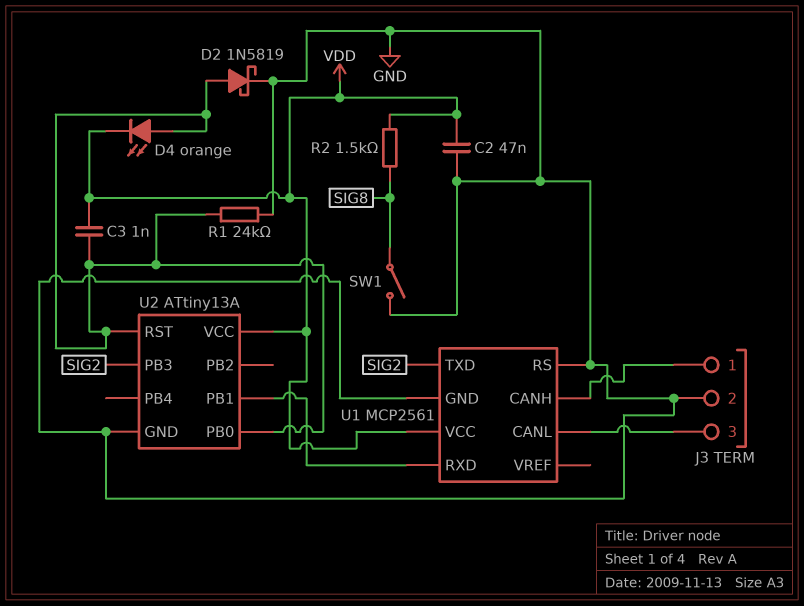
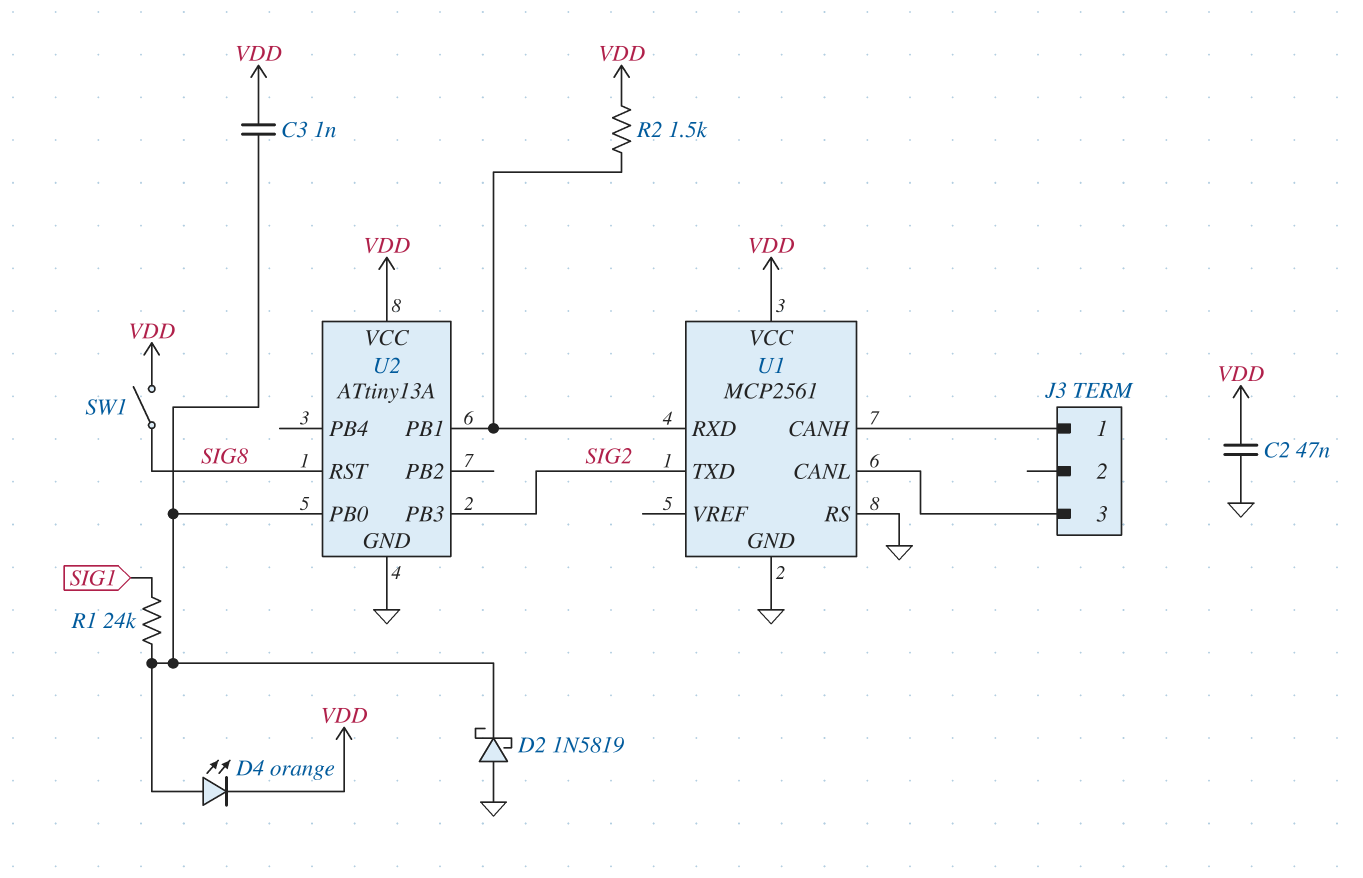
D2: schottky 1N5819 (A U2/PB0, K GND) -> schottky 1N5819 (A GND, K U2/PB0)
J3 pin 2: GND -> none
R1: 24k (GND, U2/PB0) -> 24k (SIG1, U2/PB0)
R2: 1.5k (SIG8, VDD) -> 1.5k (U1/RXD, VDD)
SW1: switch (GND, SIG8) -> switch (SIG8, VDD)
U2 pin RST: U2/PB0 -> SIG8

